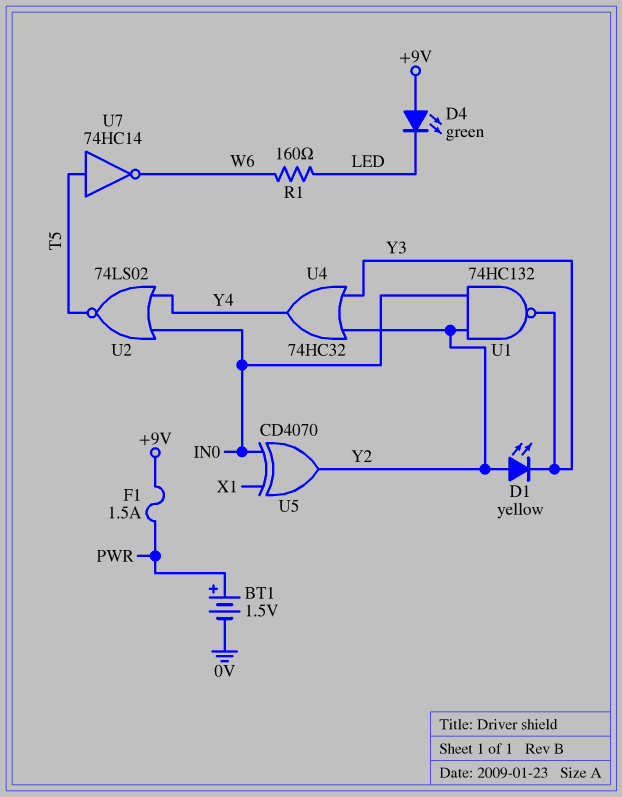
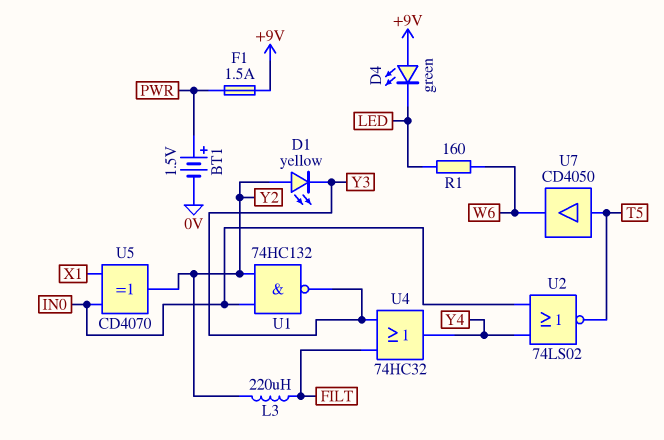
L3: none -> 220uH (FILT, Y2)
U4: OR 74HC32 (in Y2, in Y3, out Y4) -> OR 74HC32 (in FILT, in Y3, out Y4)
U7: NOT 74HC14 (in T5, out W6) -> buffer CD4050 (in T5, out W6)

